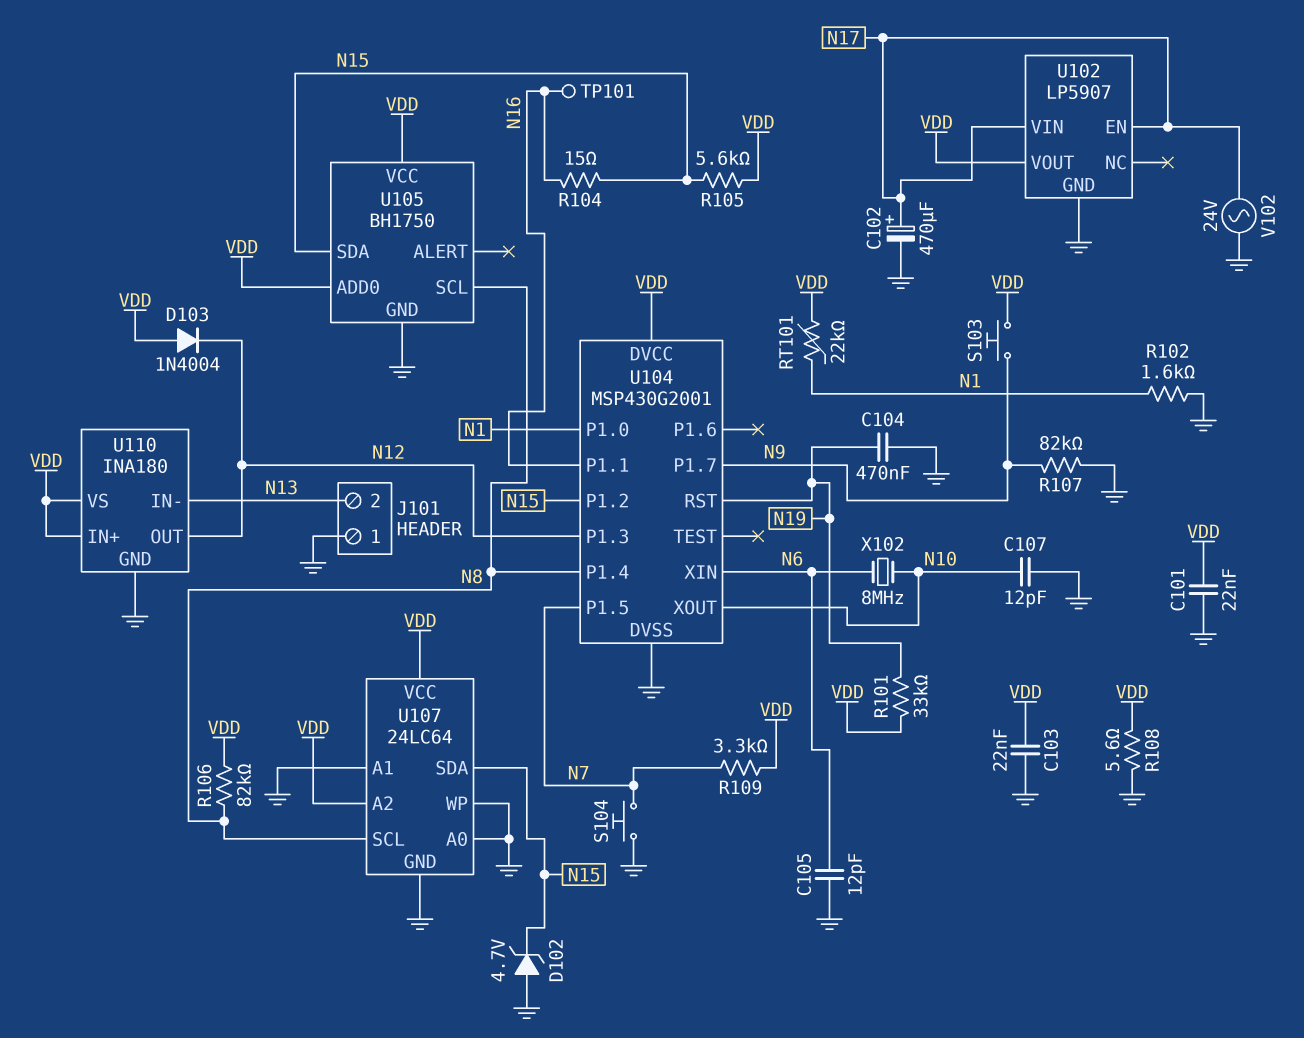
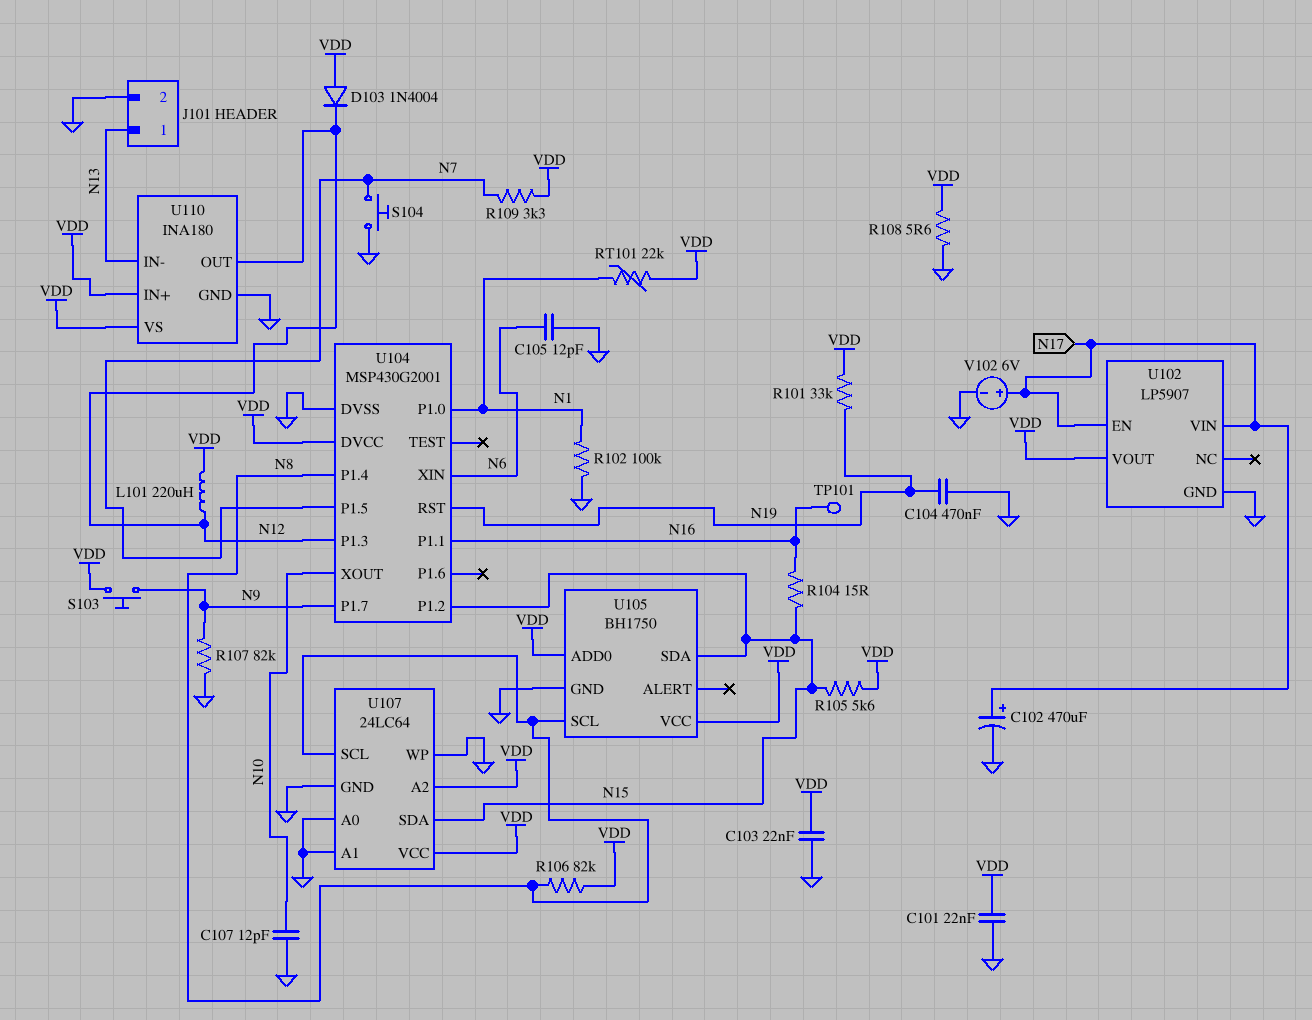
D102: zener 4.7V (A GND, K N15) -> none
J101 pin 1: GND -> N13
J101 pin 2: N13 -> GND
L101: none -> 220uH (N12, VDD)
R102: 1.6k (GND, N1) -> 100k (GND, N1)
V102: AC 24V (GND, N17) -> 6V (plus N17, minus GND)
X102: 8MHz (N6, N10) -> none

